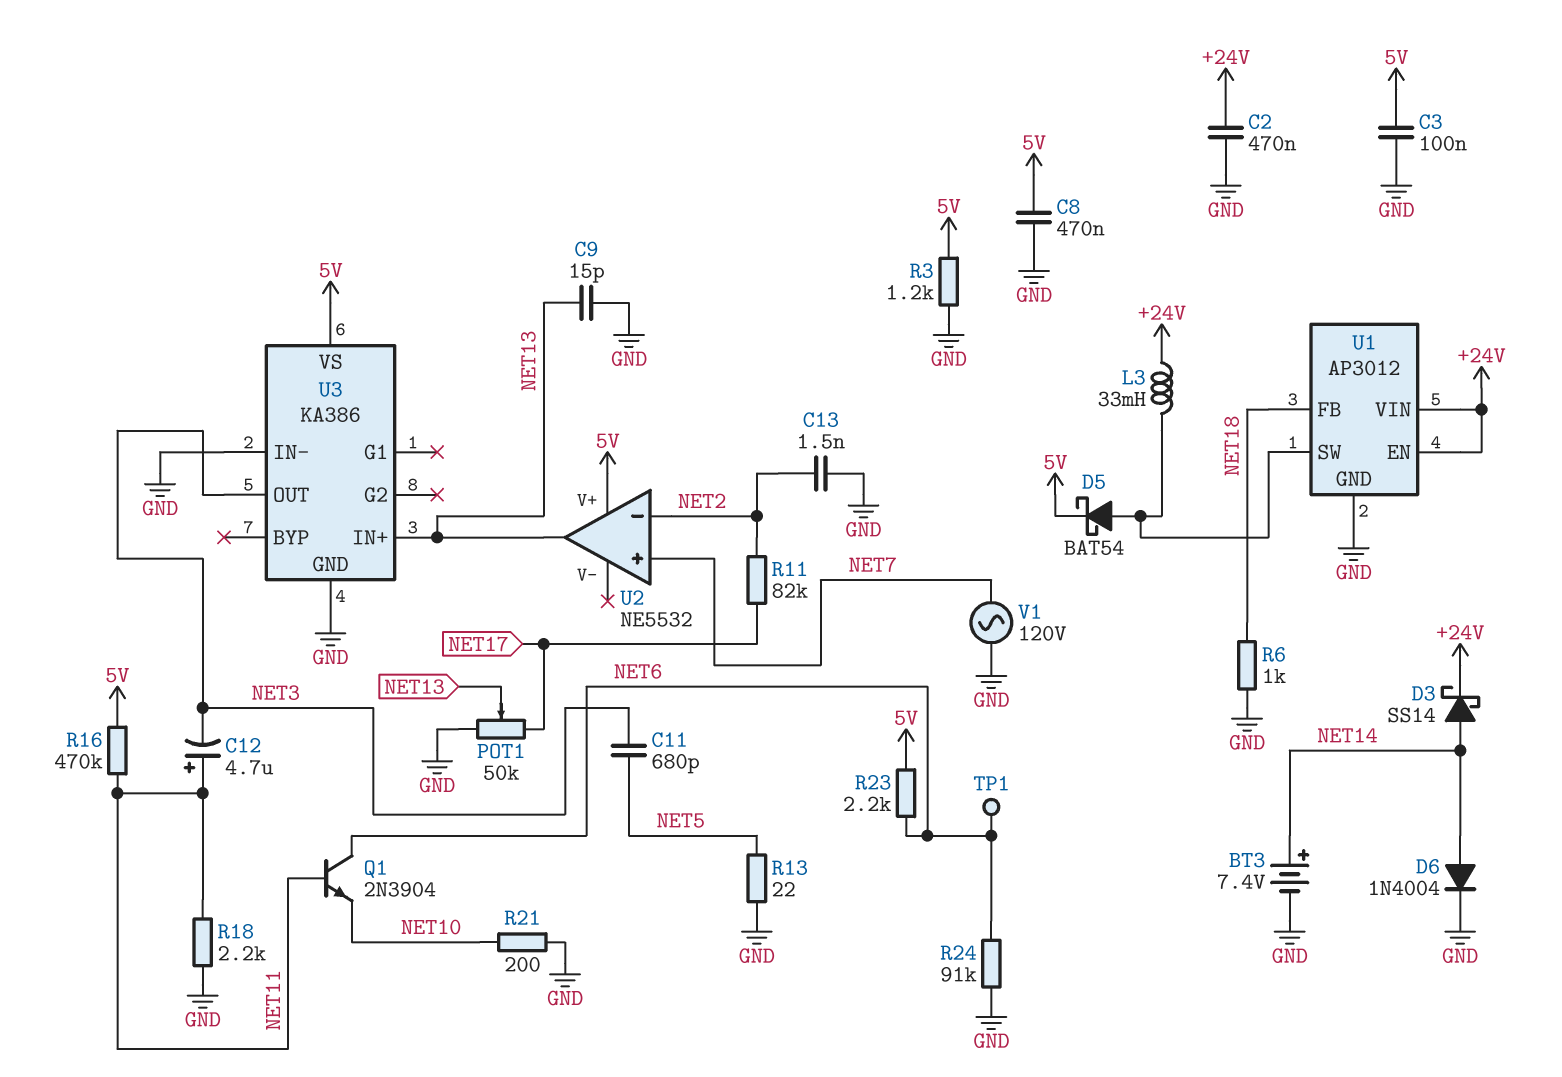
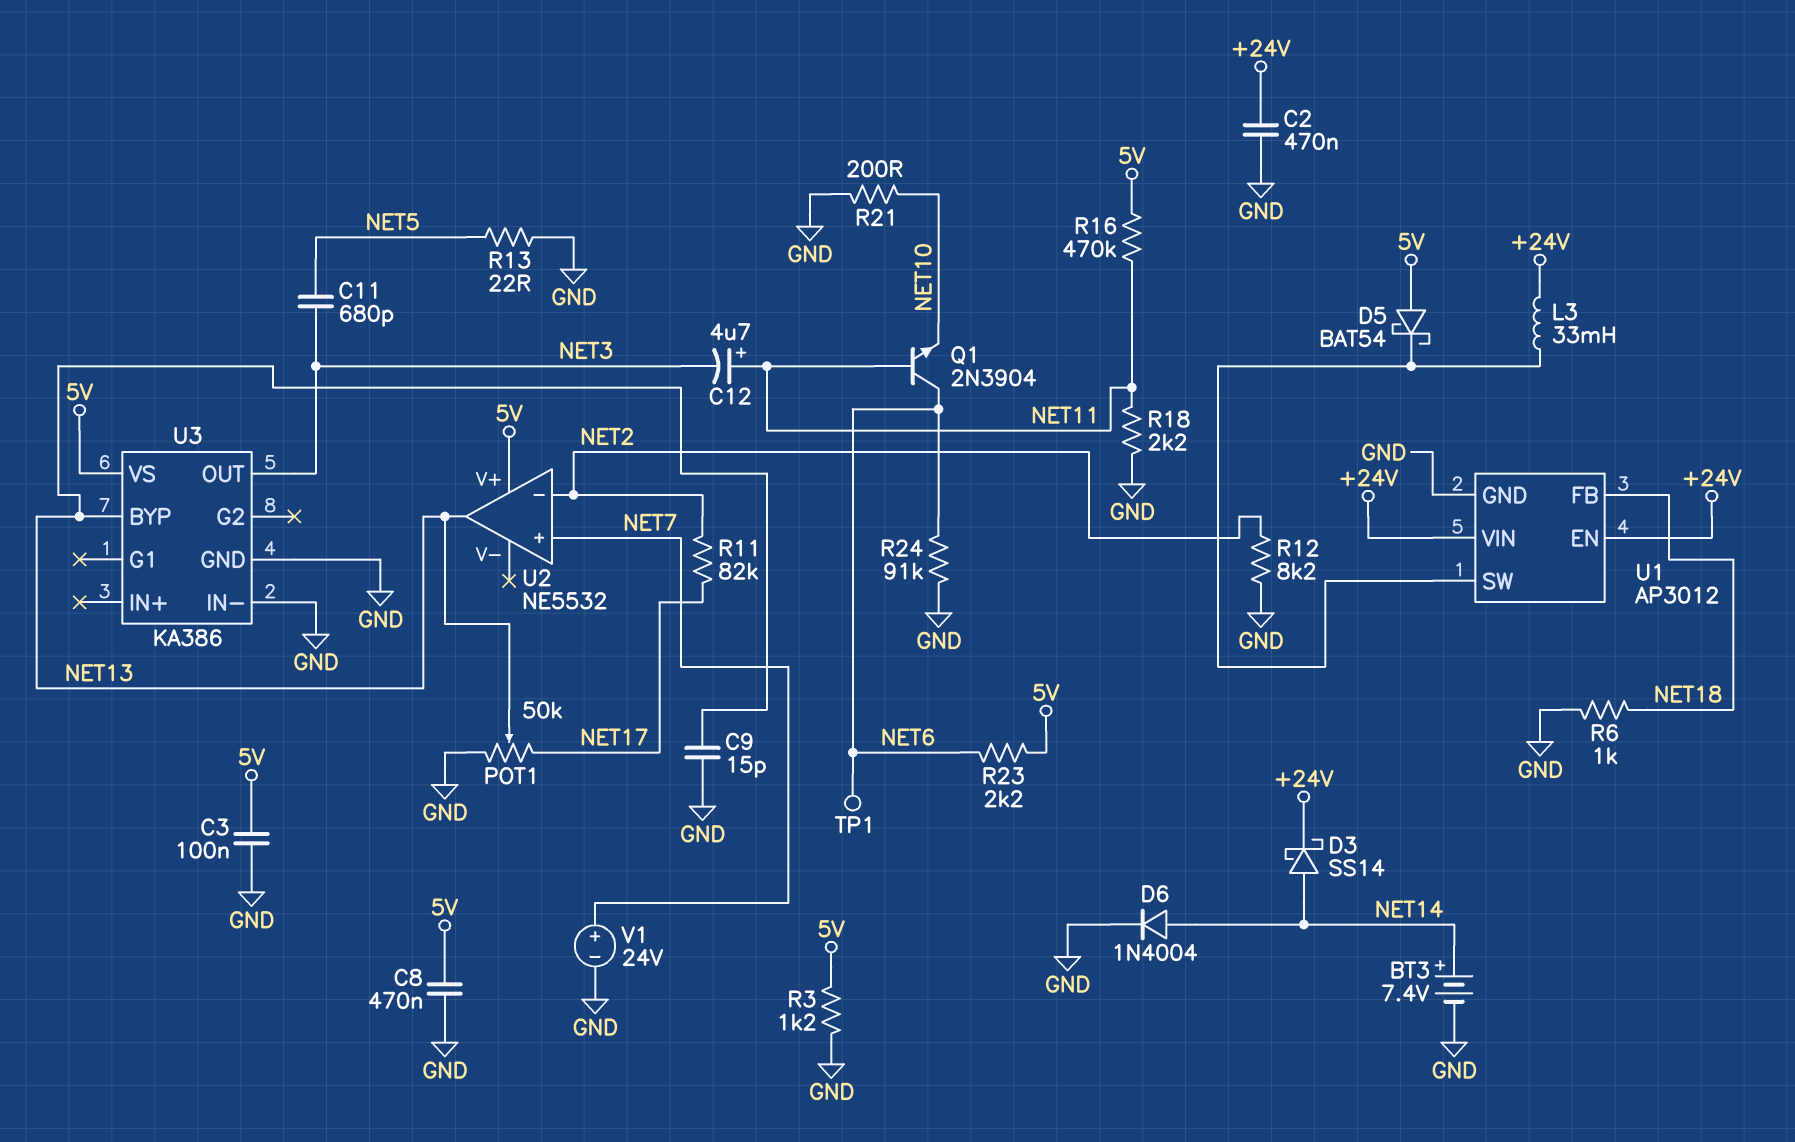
C13: 1.5nF (GND, NET2) -> none
D5: schottky BAT54 (A U1/SW, K 5V) -> schottky BAT54 (A 5V, K U1/SW)
R12: none -> 8.2k (GND, NET2)
U3 pin BYP: none -> NET13
U3 pin IN+: NET13 -> none
V1: AC 120V (GND, NET7) -> 24V (plus NET7, minus GND)

